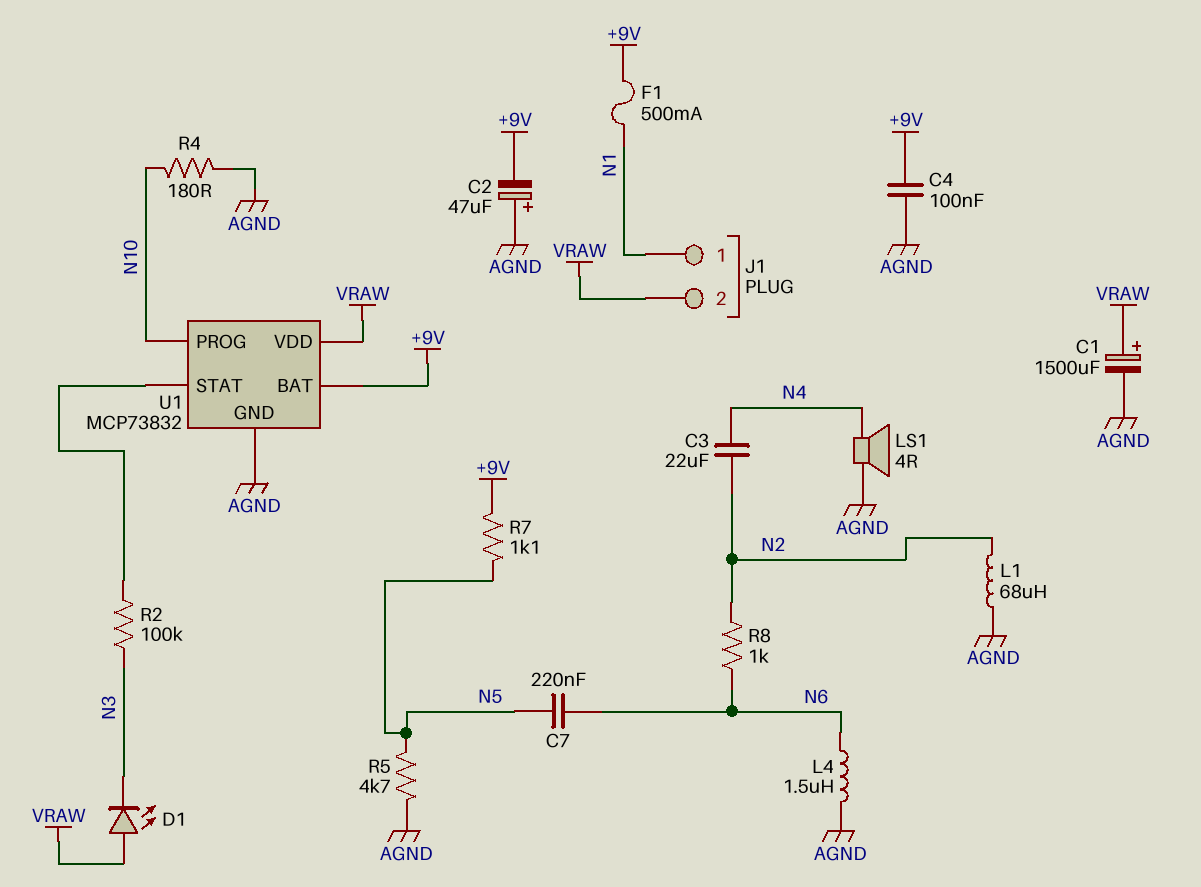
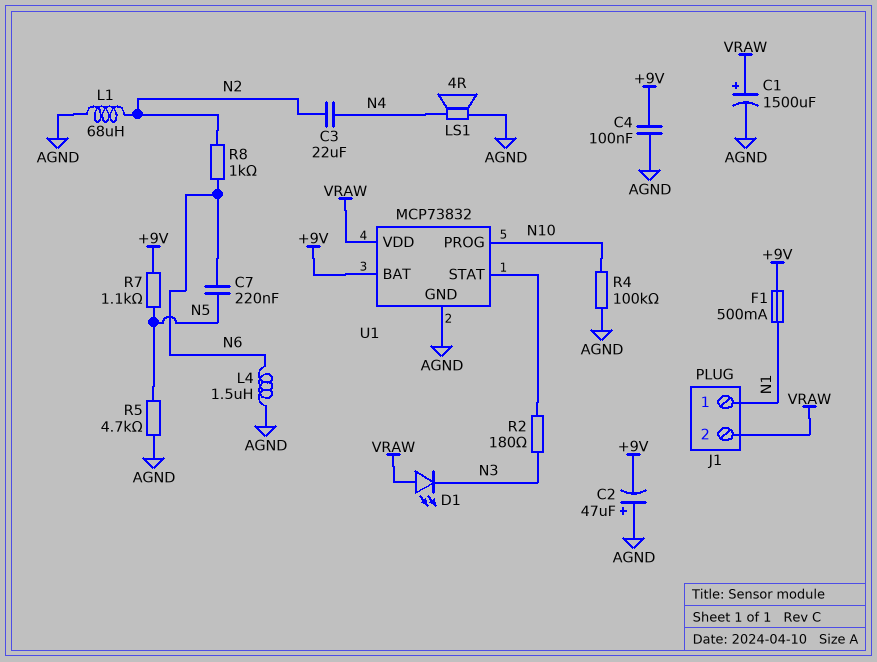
R2: 100k (N3, U1/STAT) -> 180 (N3, U1/STAT)
R4: 180 (AGND, N10) -> 100k (AGND, N10)

